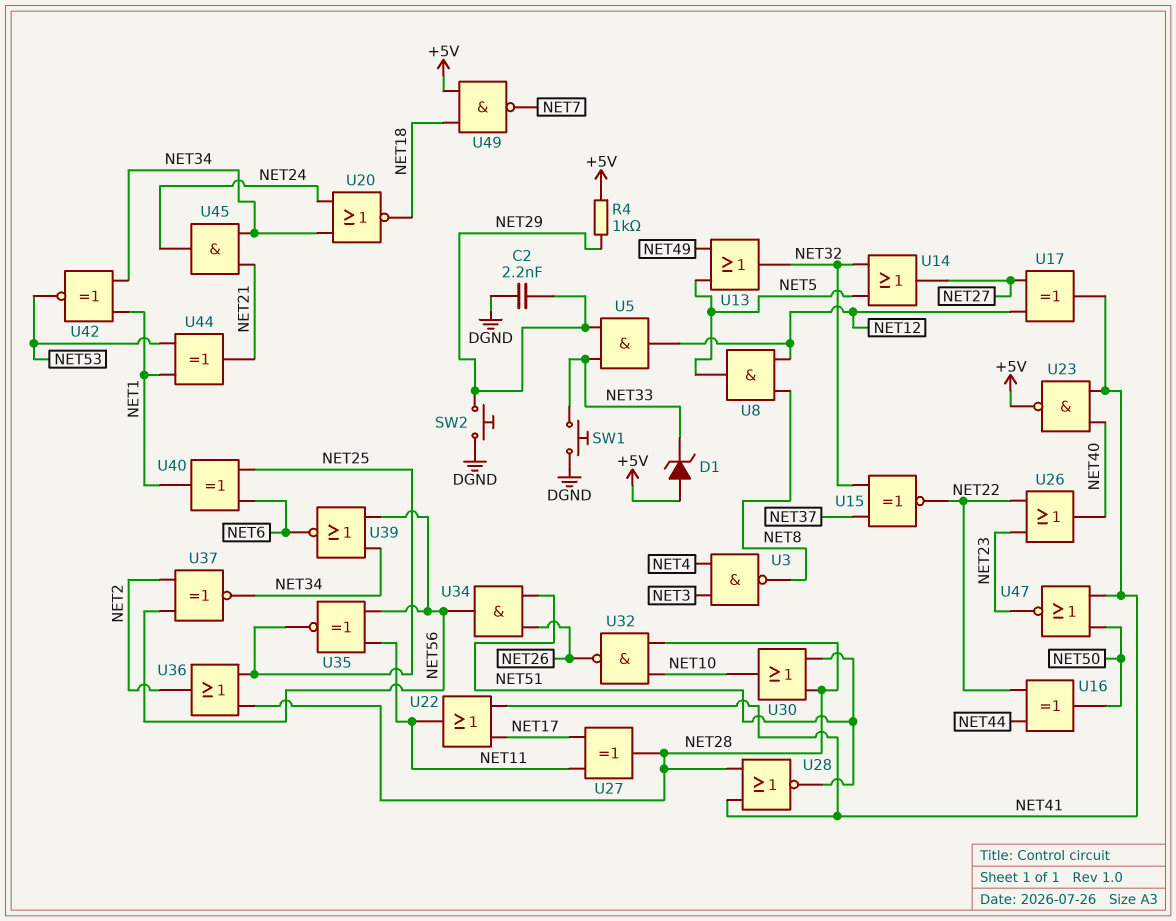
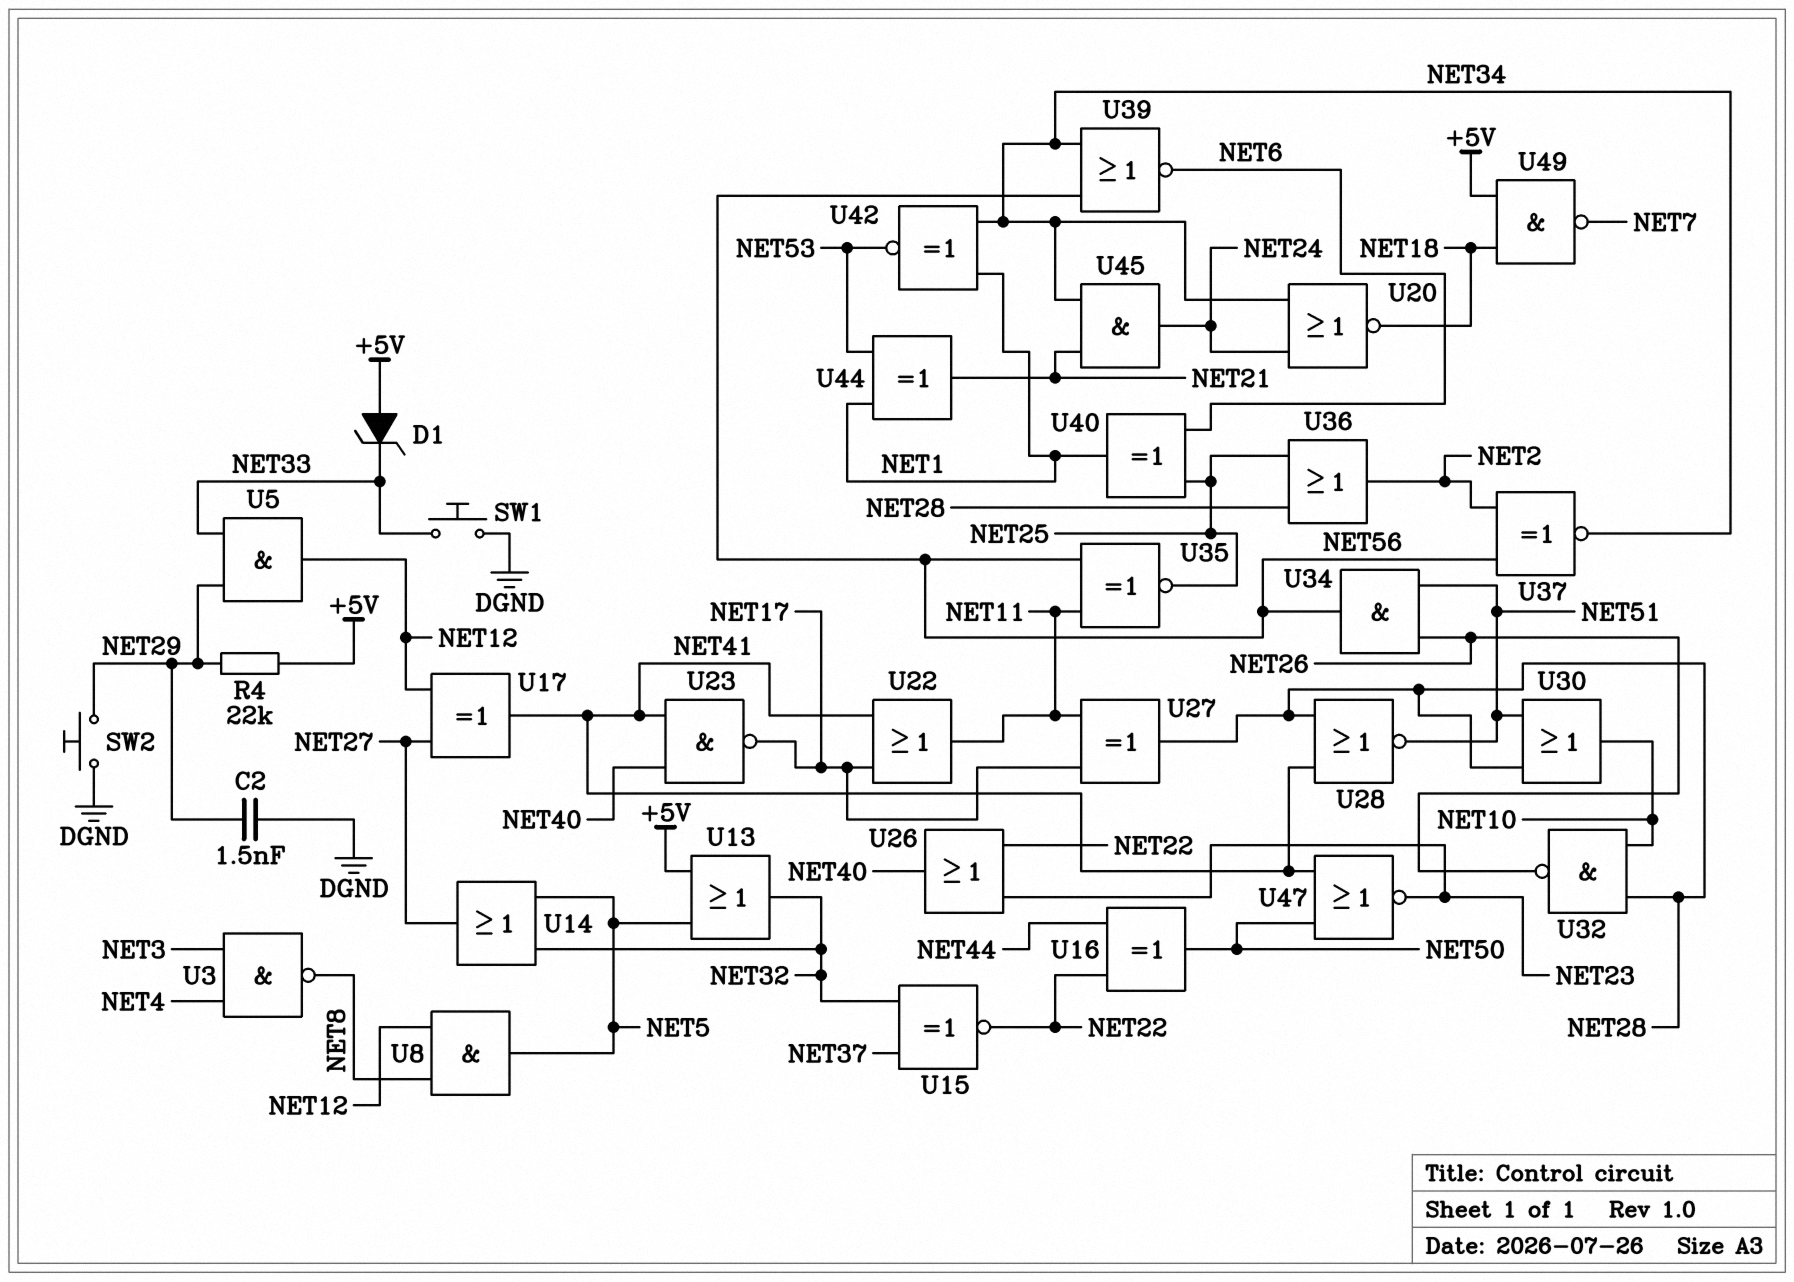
C2: 2.2nF (DGND, NET29) -> 1.5nF (DGND, NET29)
R4: 1k (+5V, NET29) -> 22k (+5V, NET29)
U13: OR (in NET5, in NET49, out NET32) -> OR (in +5V, in NET5, out NET32)
U23: NAND (in NET40, in NET41, out +5V) -> NAND (in NET40, in NET41, out NET17)

